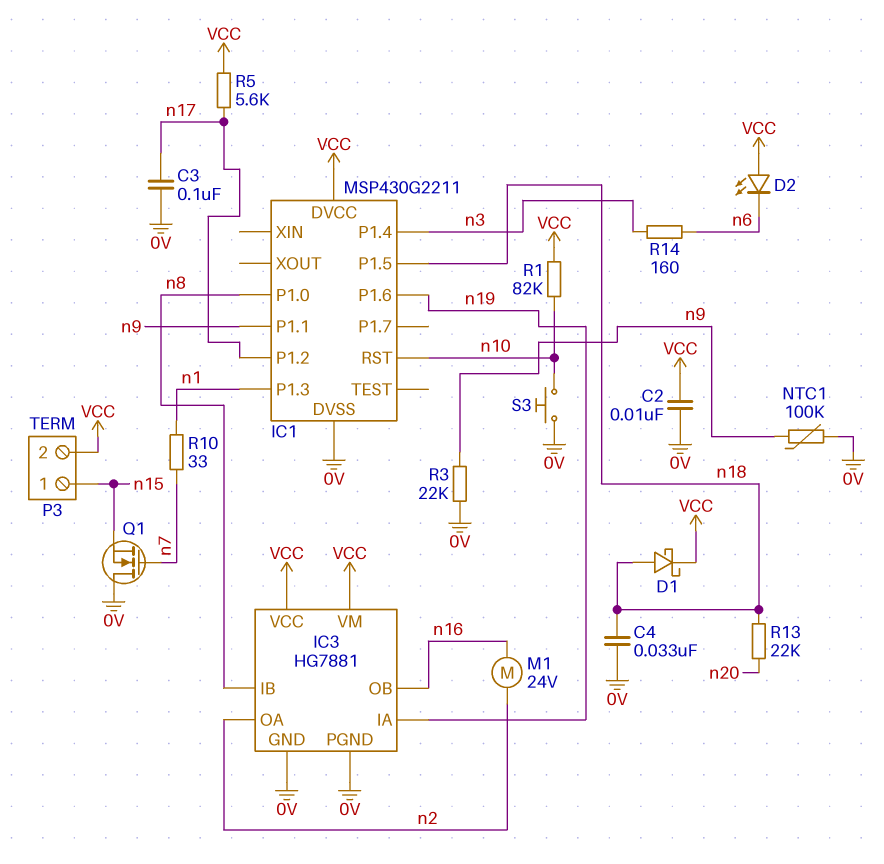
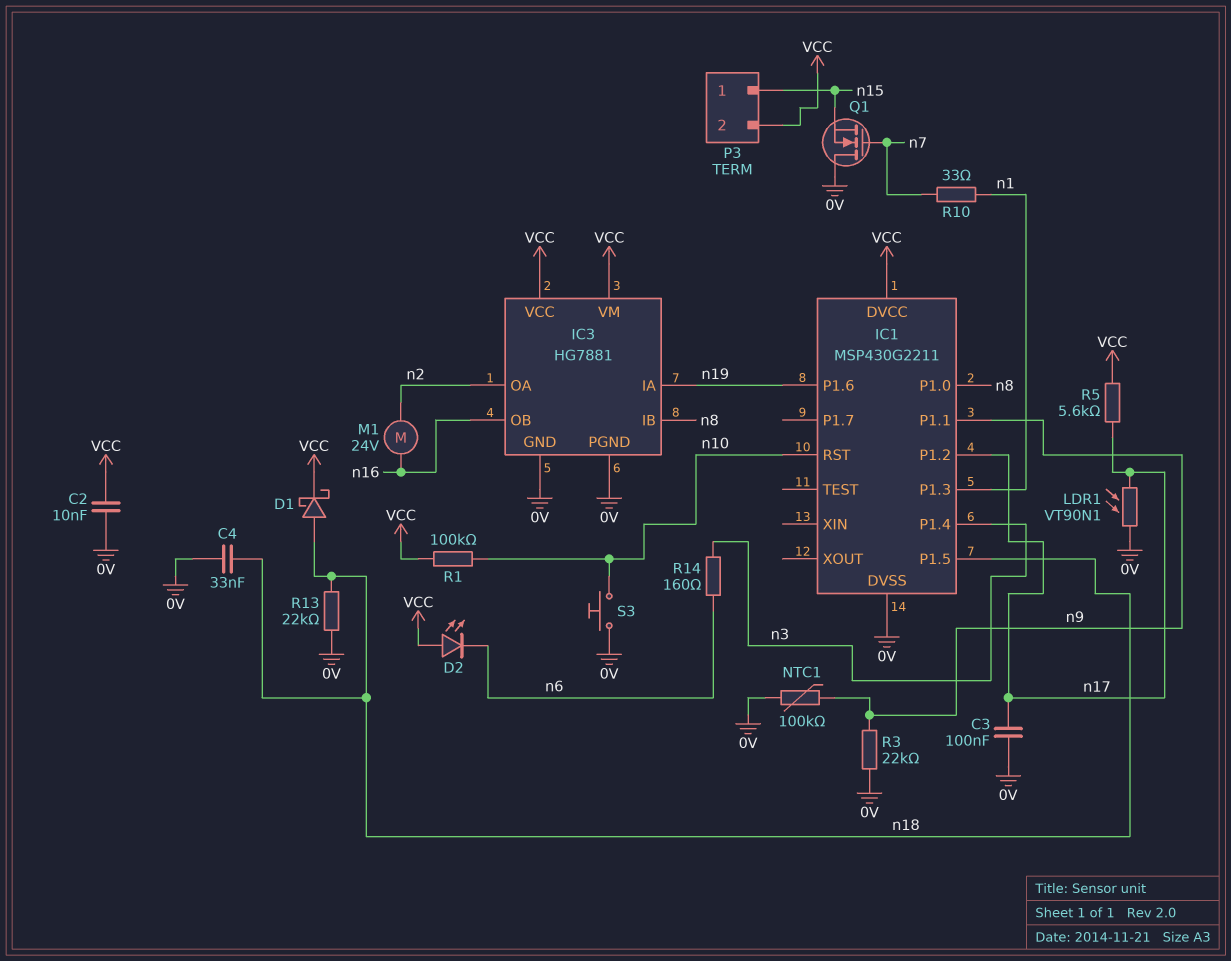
LDR1: none -> VT90N1 (0V, n17)
R1: 82k (VCC, n10) -> 100k (VCC, n10)
R13: 22k (n18, n20) -> 22k (0V, n18)

